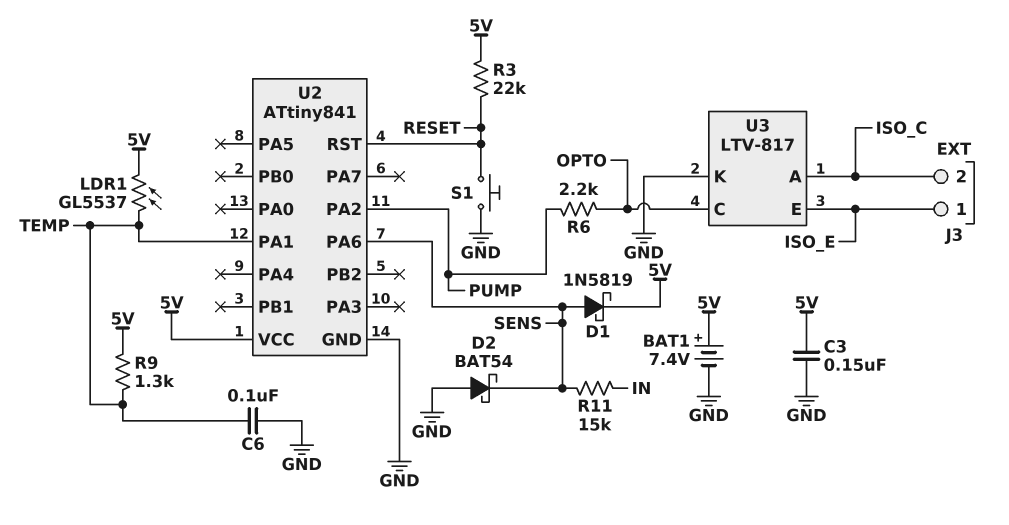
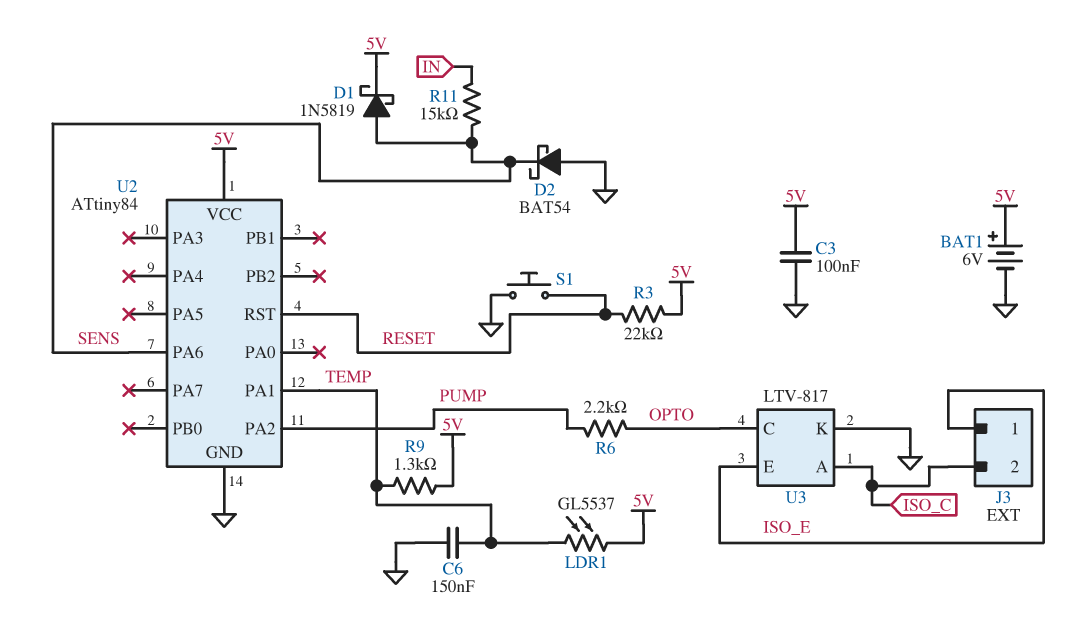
BAT1: 7.4V (plus 5V, minus GND) -> 6V (plus 5V, minus GND)
C3: 150nF (5V, GND) -> 100nF (5V, GND)
C6: 100nF (GND, TEMP) -> 150nF (GND, TEMP)
U2: ATtiny841 -> ATtiny84

